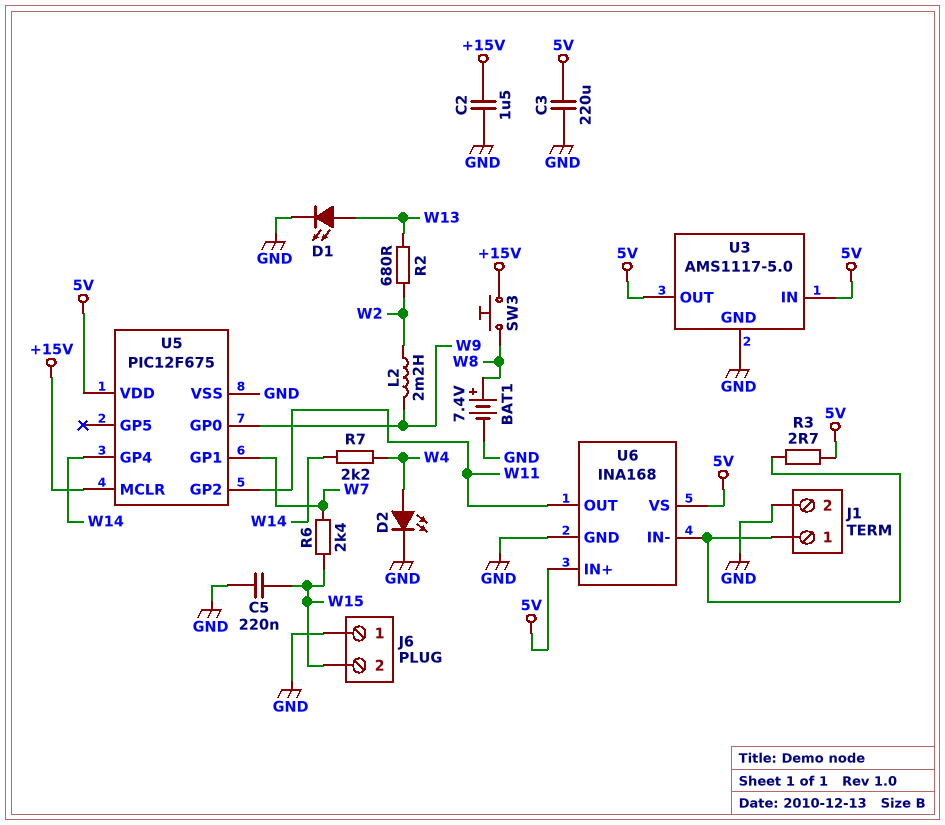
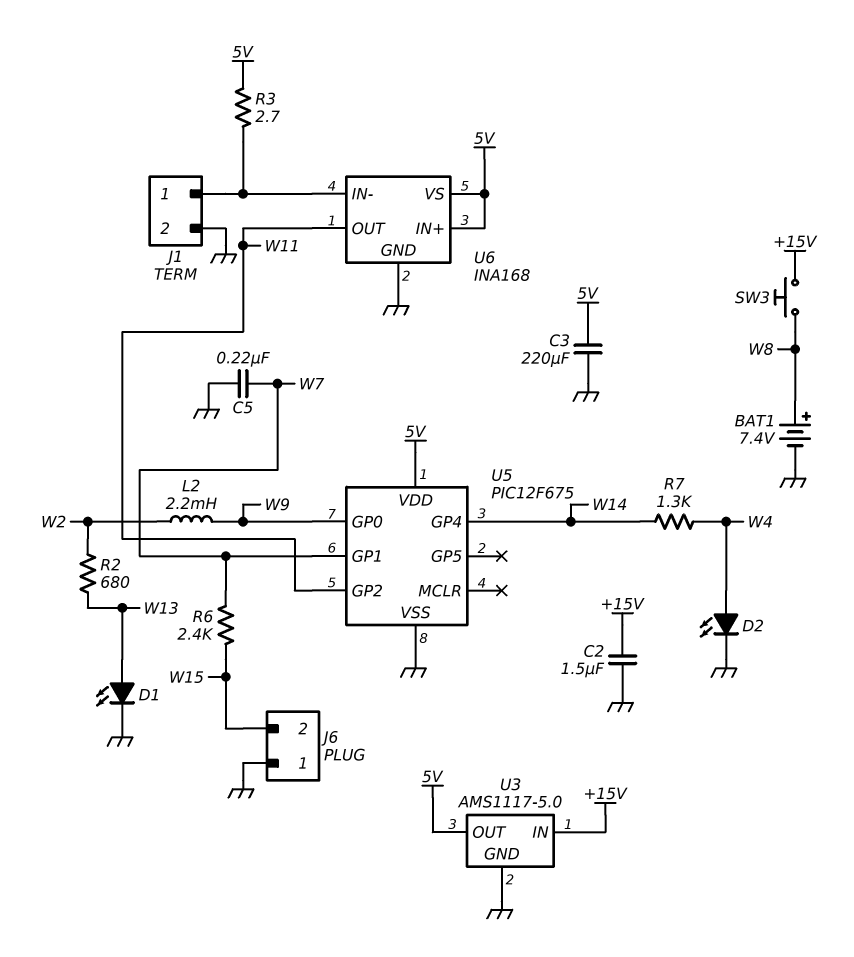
C5: 220nF (GND, W15) -> 220nF (GND, W7)
R7: 2.2k (W4, W14) -> 1.3k (W4, W14)
U3 pin IN: 5V -> +15V
U5 pin MCLR: +15V -> none

